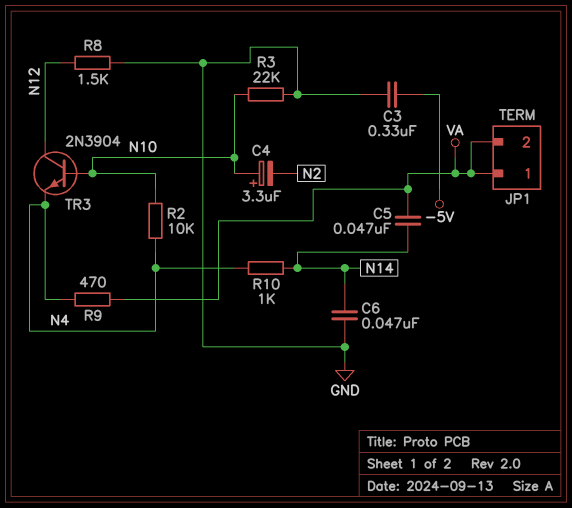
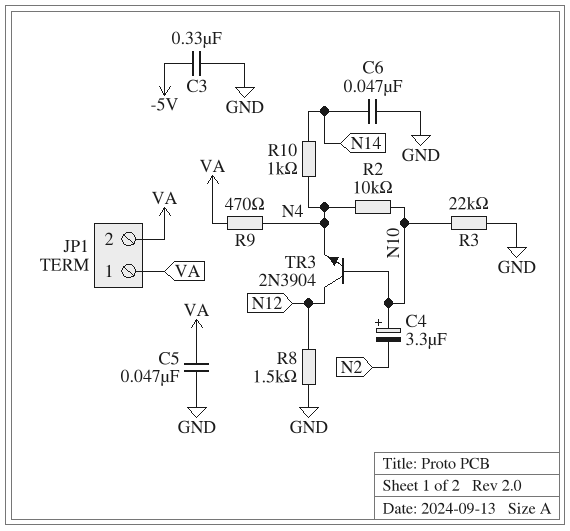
C5: 47nF (N14, VA) -> 47nF (GND, VA)

